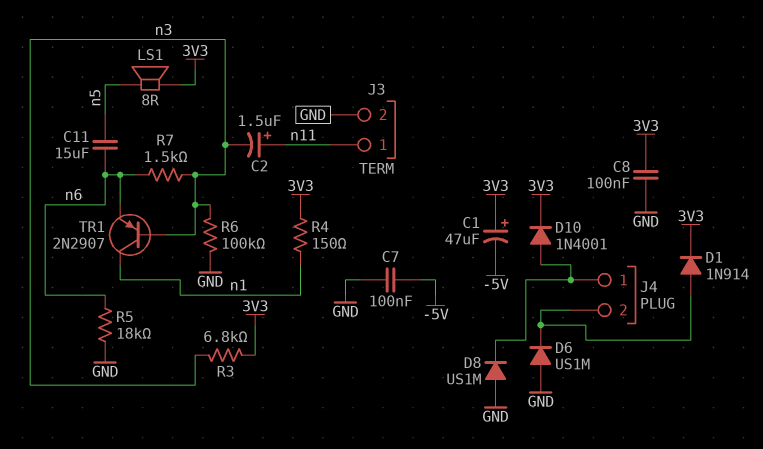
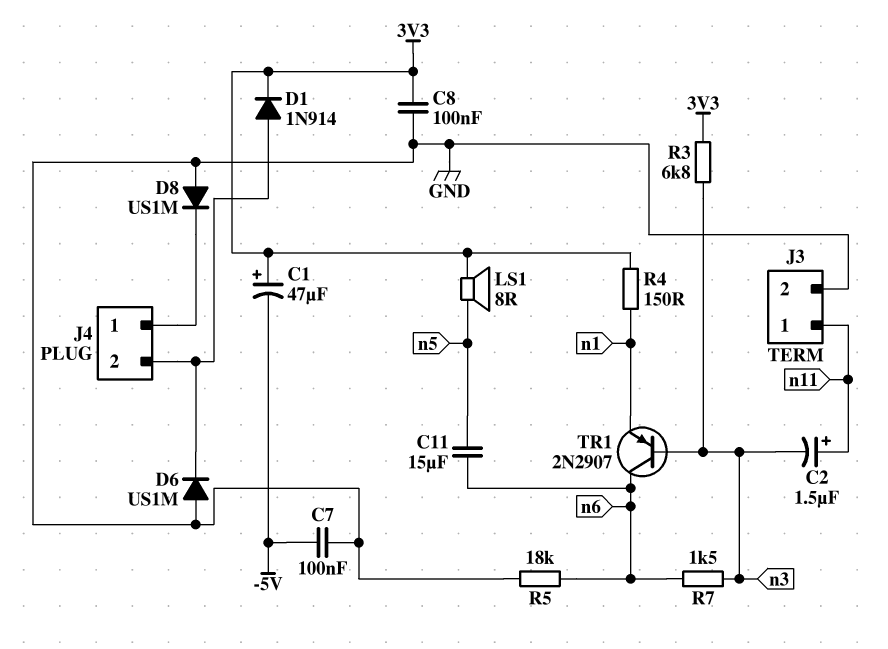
D10: diode 1N4001 (A J4/1, K 3V3) -> none
R6: 100k (GND, n3) -> none
TR1: PNP 2N2907 (B n3, C n1, E n6) -> PNP 2N2907 (B n3, C n6, E n1)

